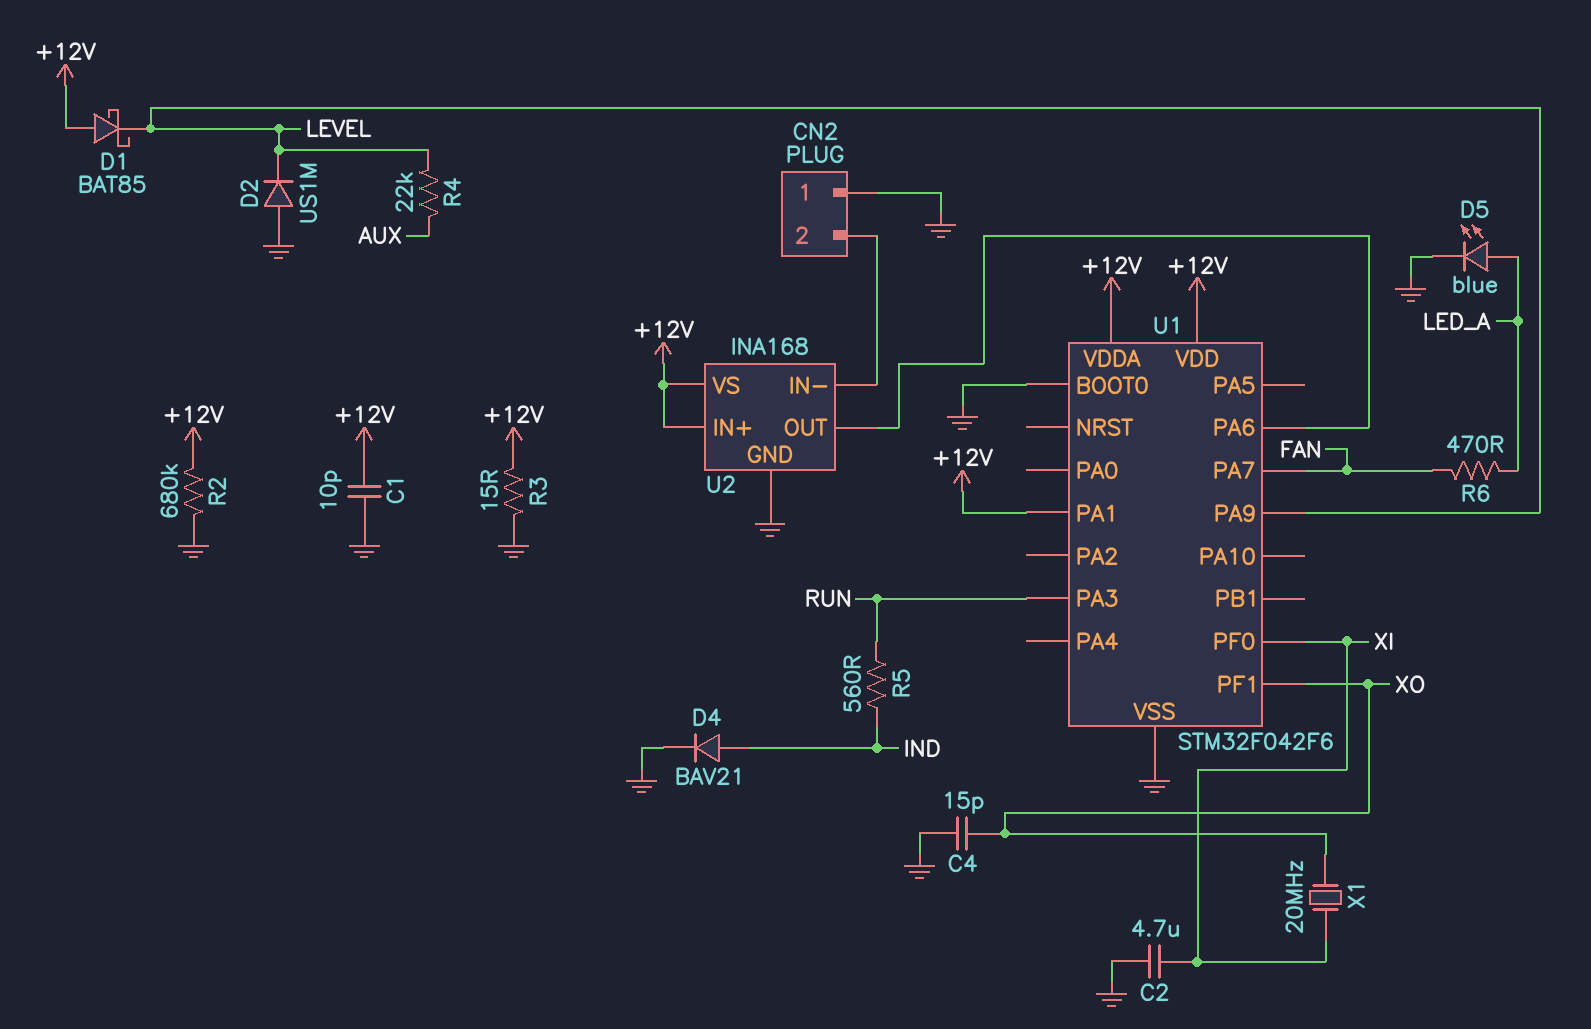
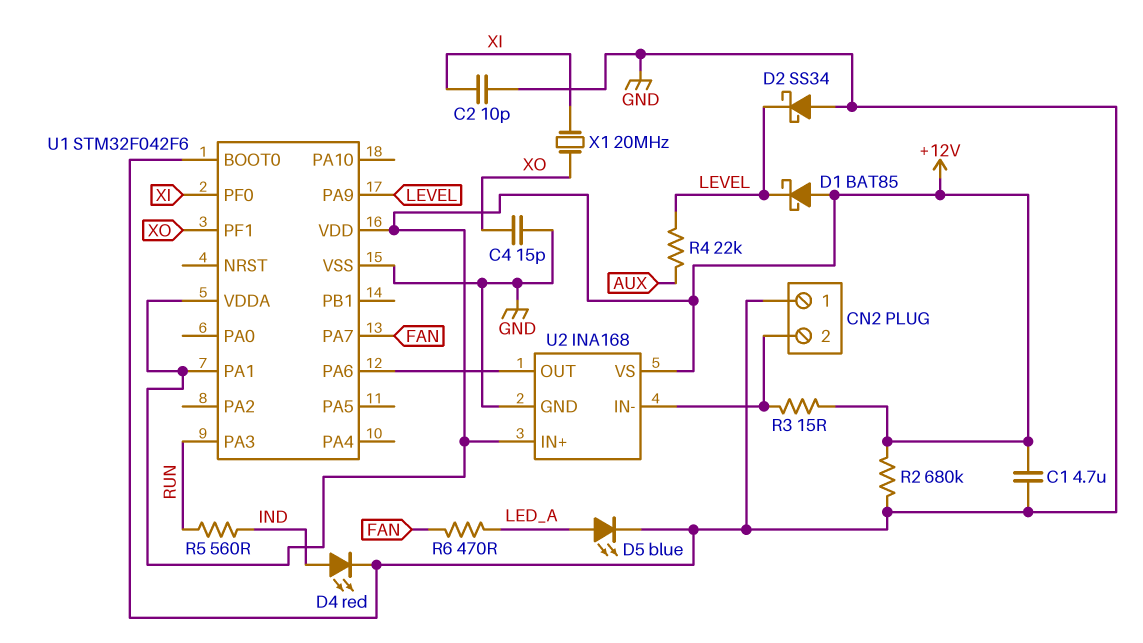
C1: 10pF (+12V, GND) -> 4.7uF (+12V, GND)
C2: 4.7uF (GND, XI) -> 10pF (GND, XI)
D2: diode US1M (A GND, K LEVEL) -> schottky SS34 (A GND, K LEVEL)
D4: diode BAV21 (A IND, K GND) -> LED red (A IND, K GND)
R3: 15 (+12V, GND) -> 15 (+12V, CN2/2)

